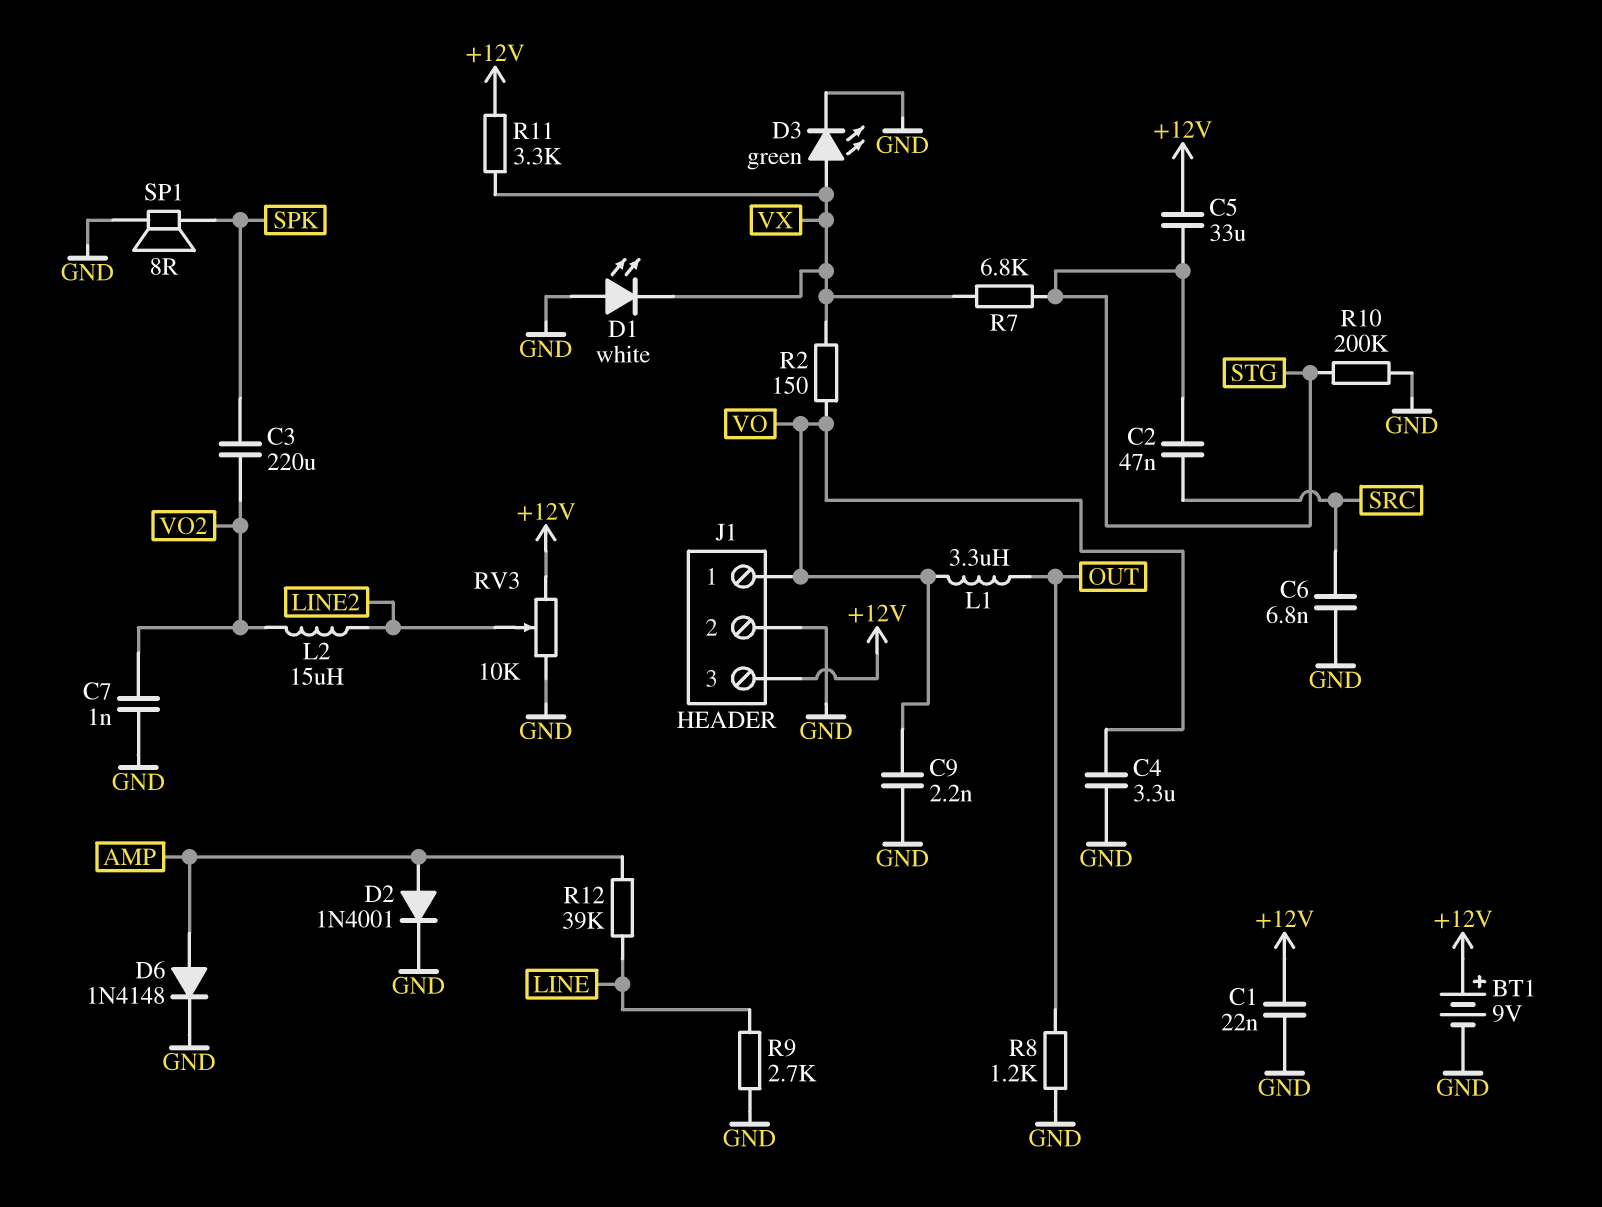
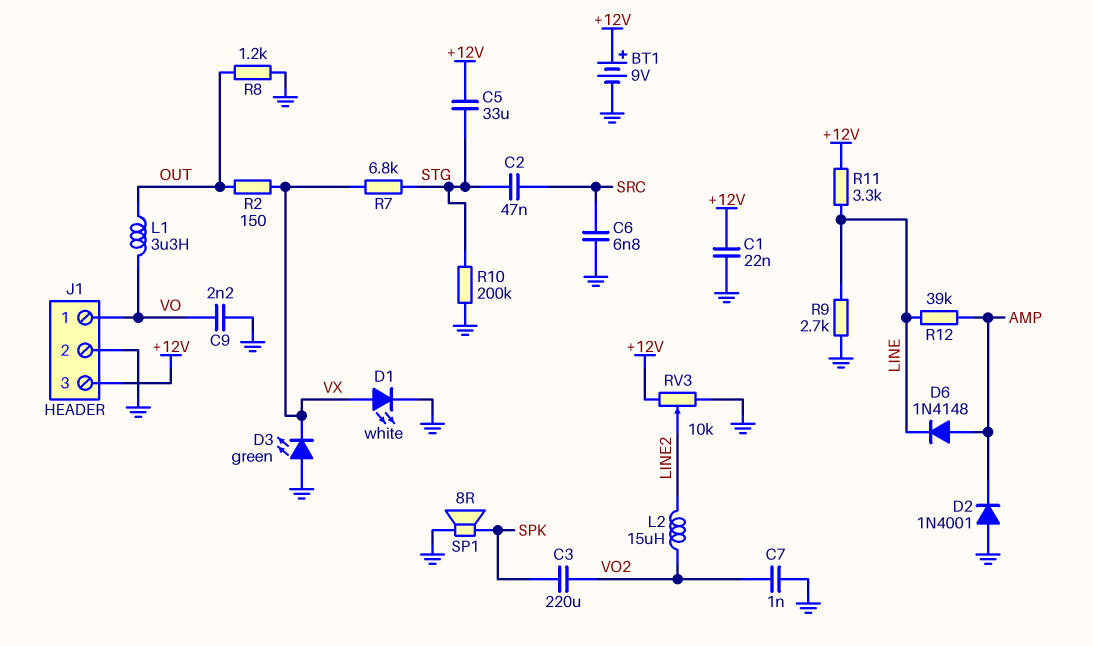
C4: 3.3uF (GND, VO) -> none
D1: LED white (A GND, K VX) -> LED white (A VX, K GND)
D2: diode 1N4001 (A AMP, K GND) -> diode 1N4001 (A GND, K AMP)
D3: LED green (A VX, K GND) -> LED green (A GND, K VX)
D6: diode 1N4148 (A AMP, K GND) -> diode 1N4148 (A AMP, K LINE)
R2: 150 (VO, VX) -> 150 (OUT, VX)
R11: 3.3k (+12V, VX) -> 3.3k (+12V, LINE)

